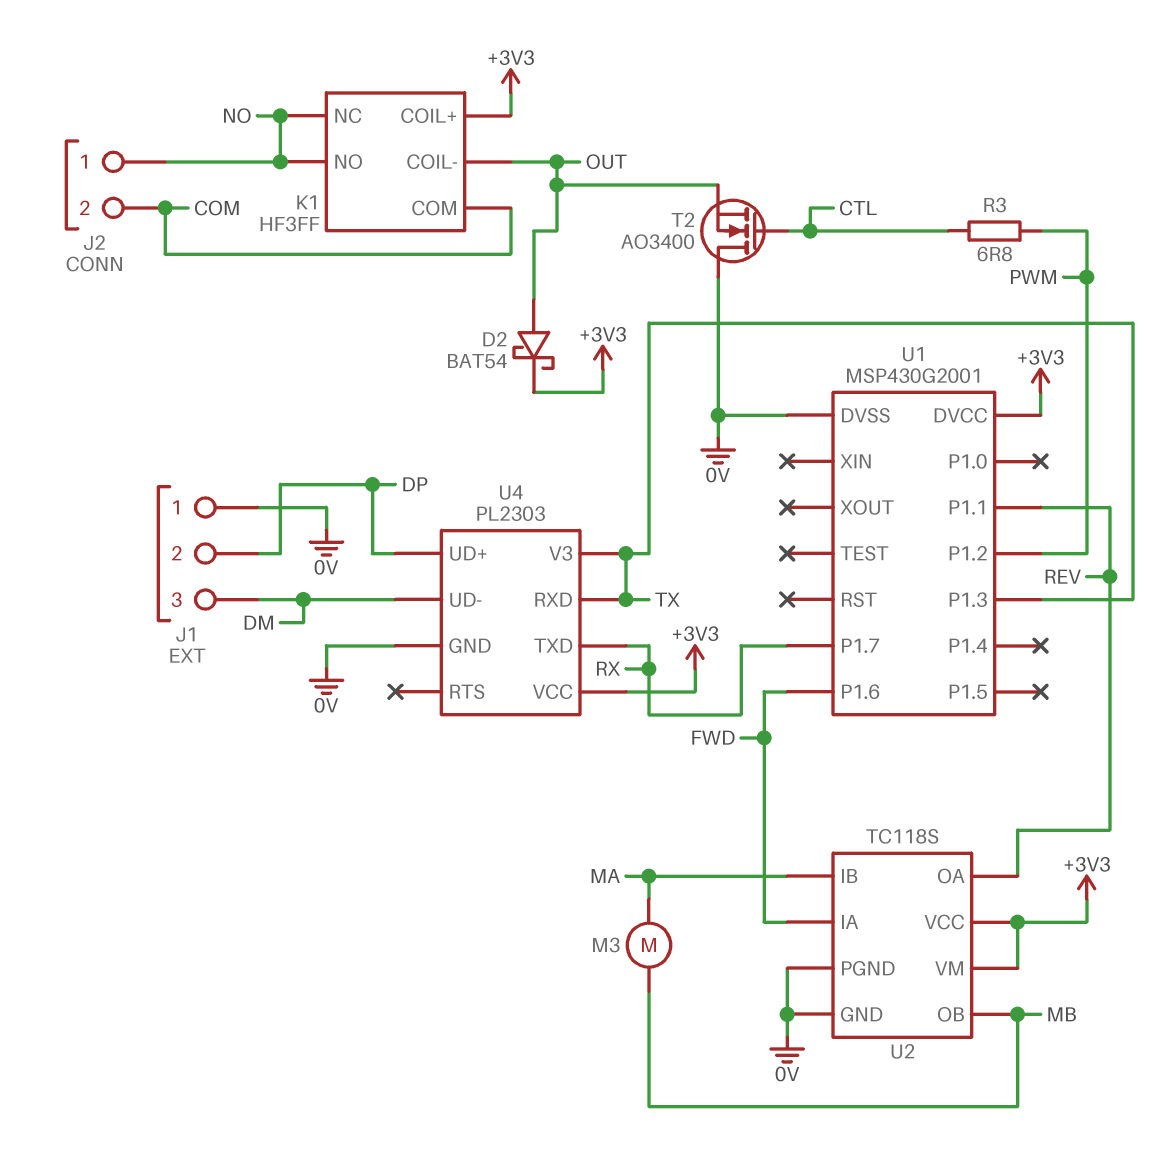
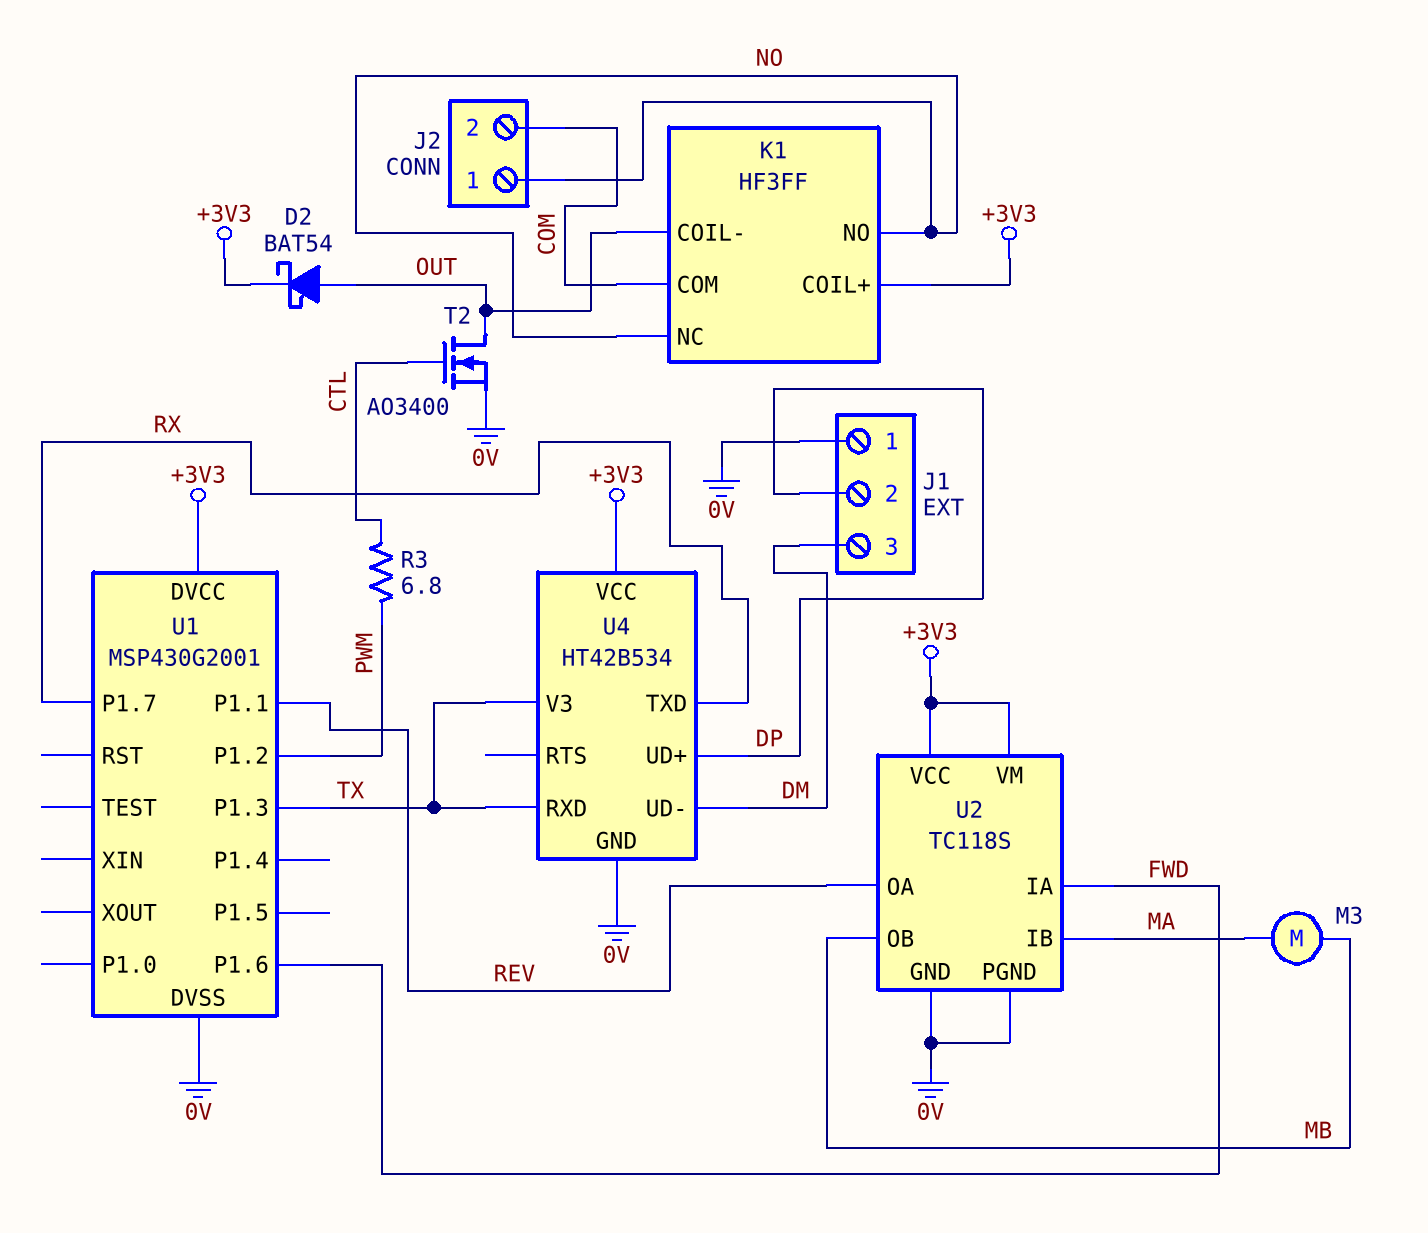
T2: NMOS AO3400 (G CTL, D 0V, S OUT) -> NMOS AO3400 (G CTL, D OUT, S 0V)
U4: PL2303 -> HT42B534

